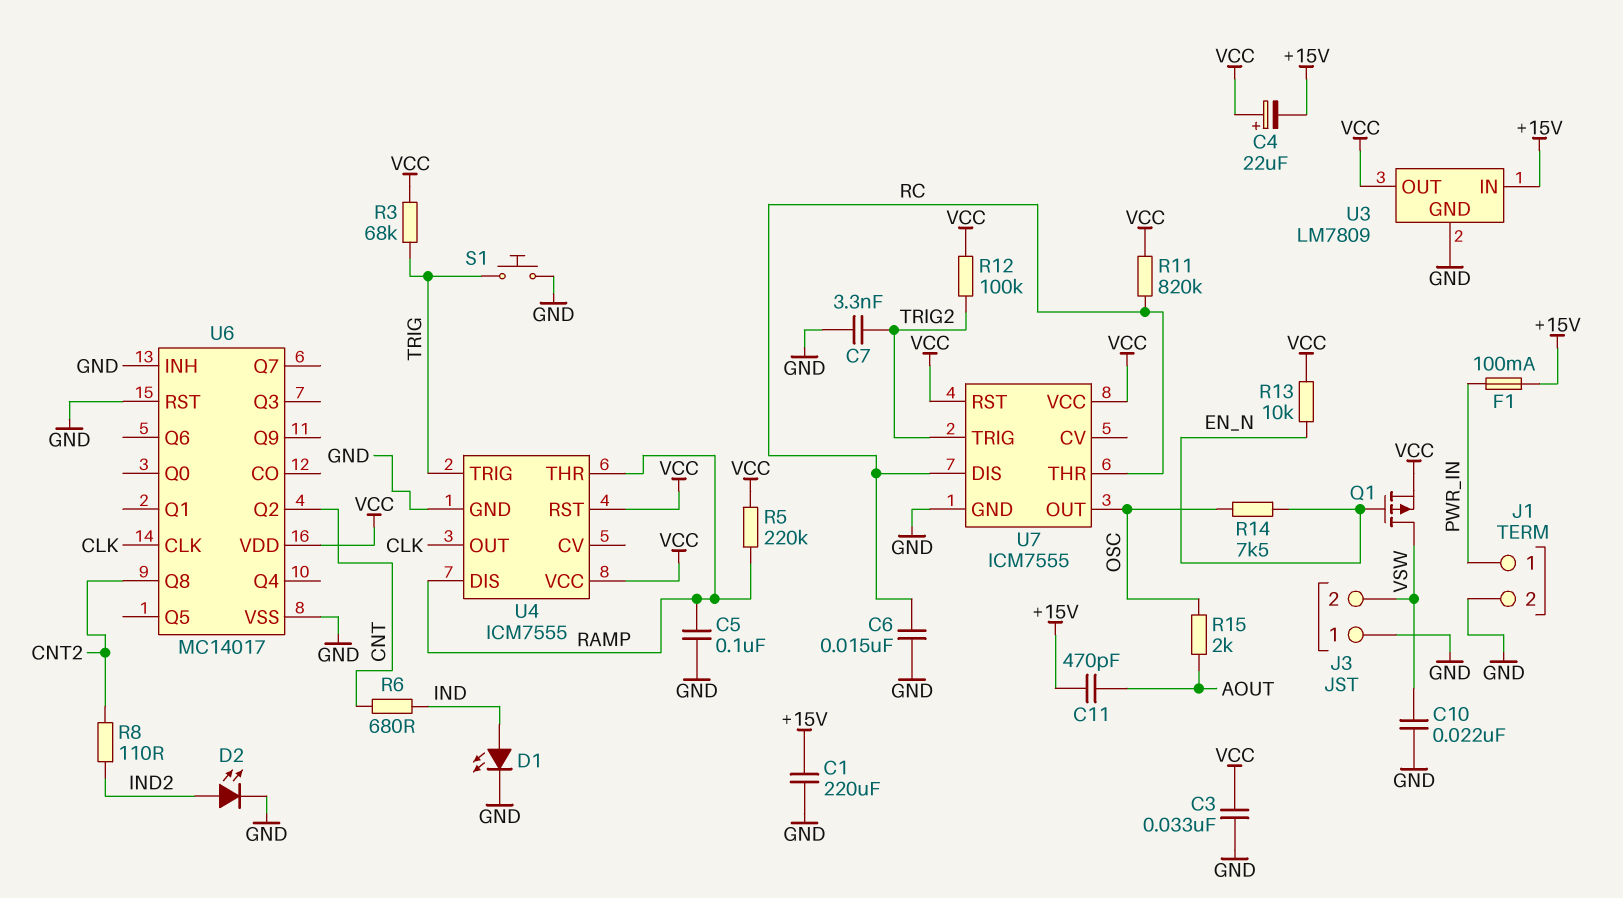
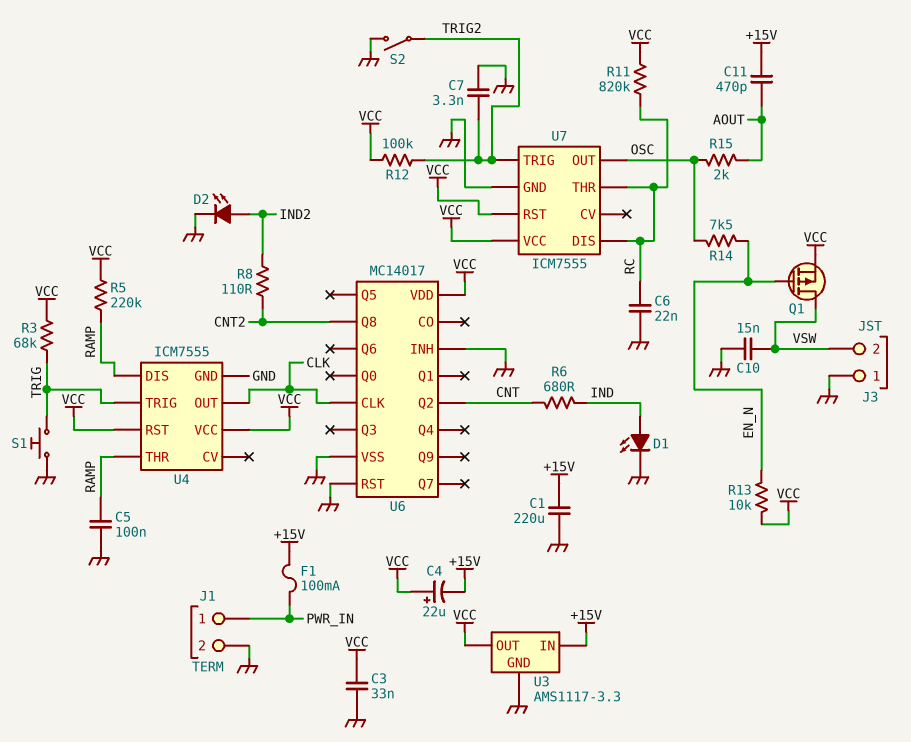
C6: 15nF (GND, RC) -> 22nF (GND, RC)
C10: 22nF (GND, VSW) -> 15nF (GND, VSW)
S2: none -> switch (GND, TRIG2)
U3: LM7809 -> AMS1117-3.3

